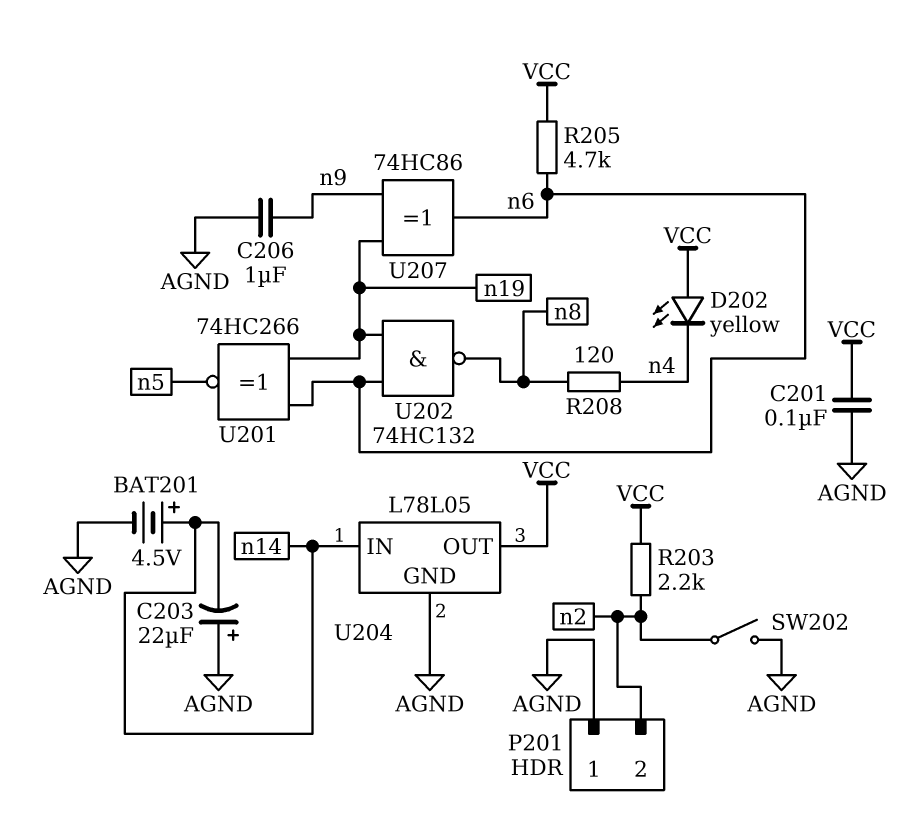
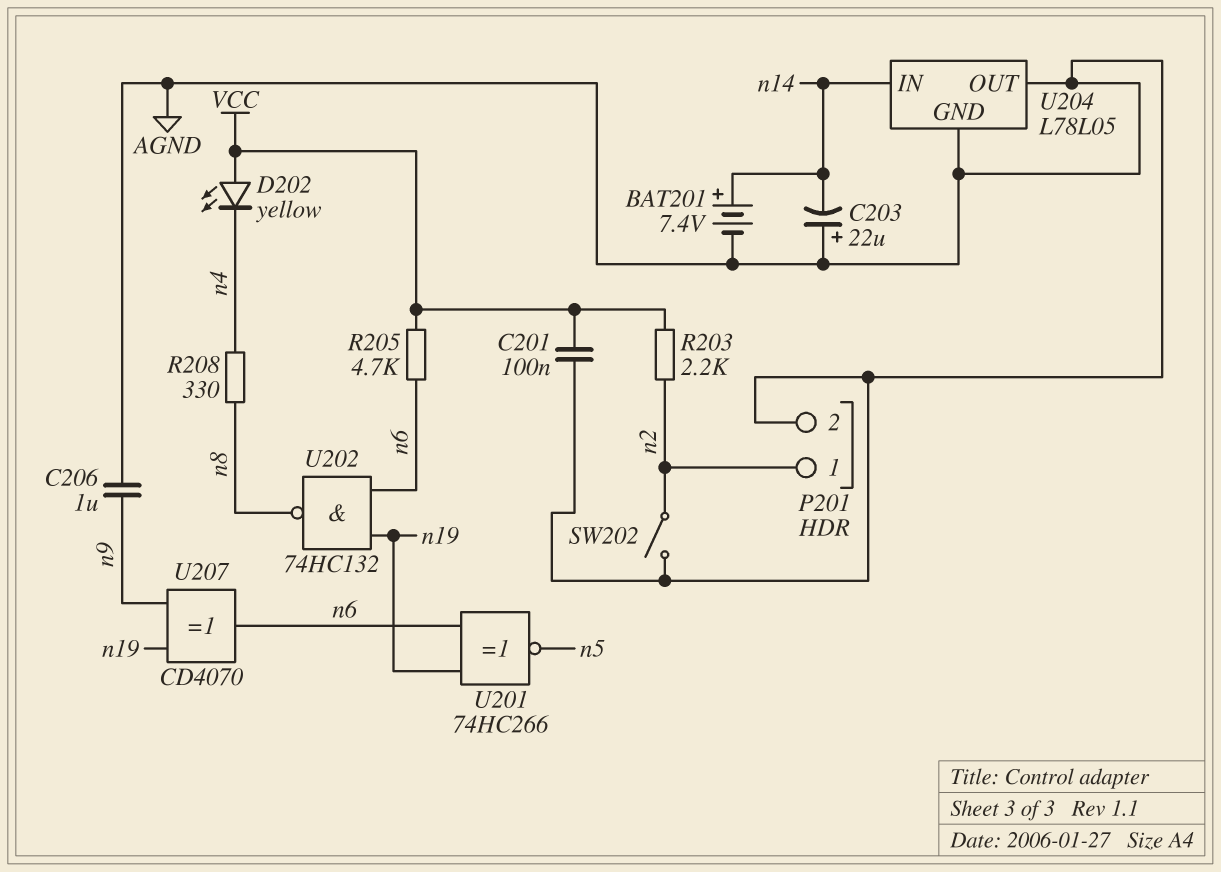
BAT201: 4.5V (plus n14, minus AGND) -> 7.4V (plus n14, minus AGND)
P201 pin 1: AGND -> n2
P201 pin 2: n2 -> AGND
R208: 120 (n4, n8) -> 330 (n4, n8)
U204 pin OUT: VCC -> AGND
U207: XOR 74HC86 (in n9, in n19, out n6) -> XOR CD4070 (in n9, in n19, out n6)

